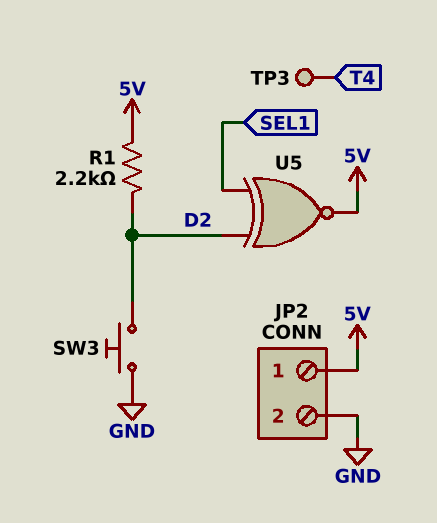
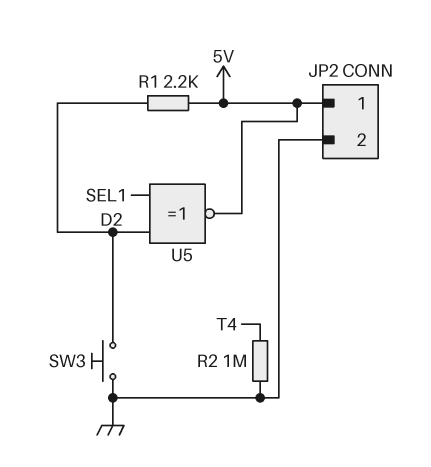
R2: none -> 1M (GND, T4)
TP3: test point (T4) -> none

